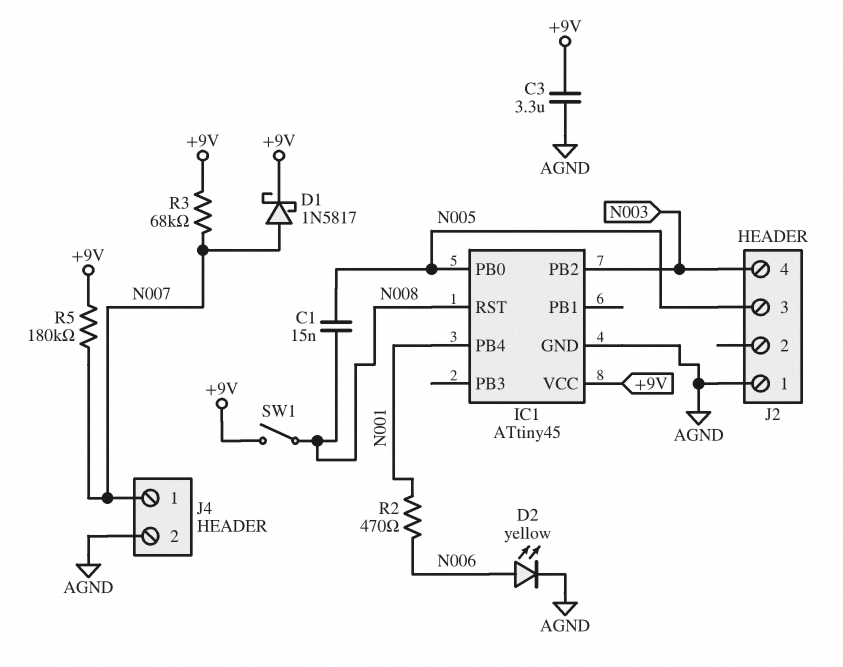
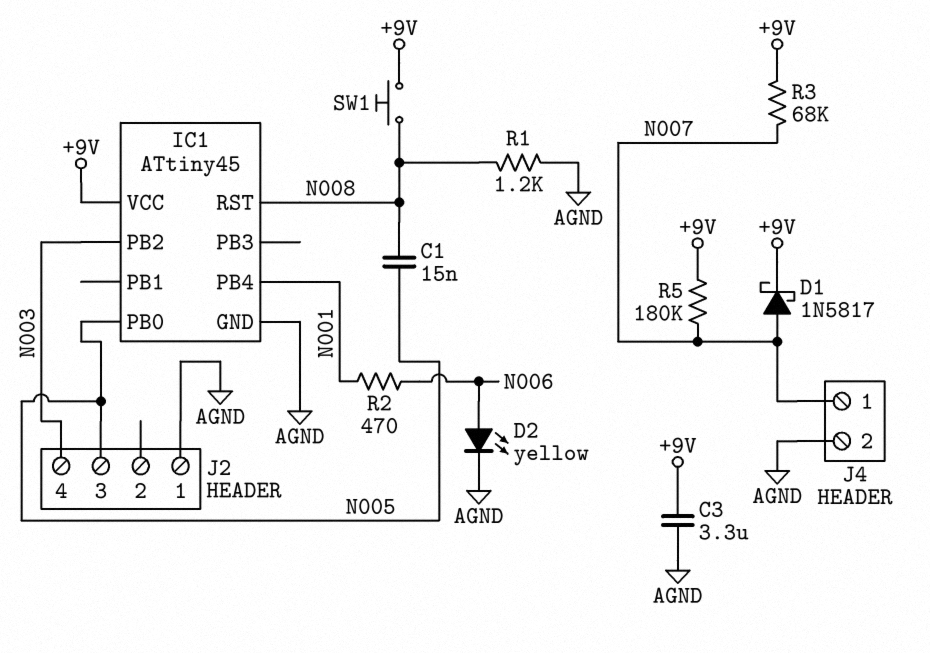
R1: none -> 1.2k (AGND, N008)
SW1: switch (+9V, N008) -> button (+9V, N008)

